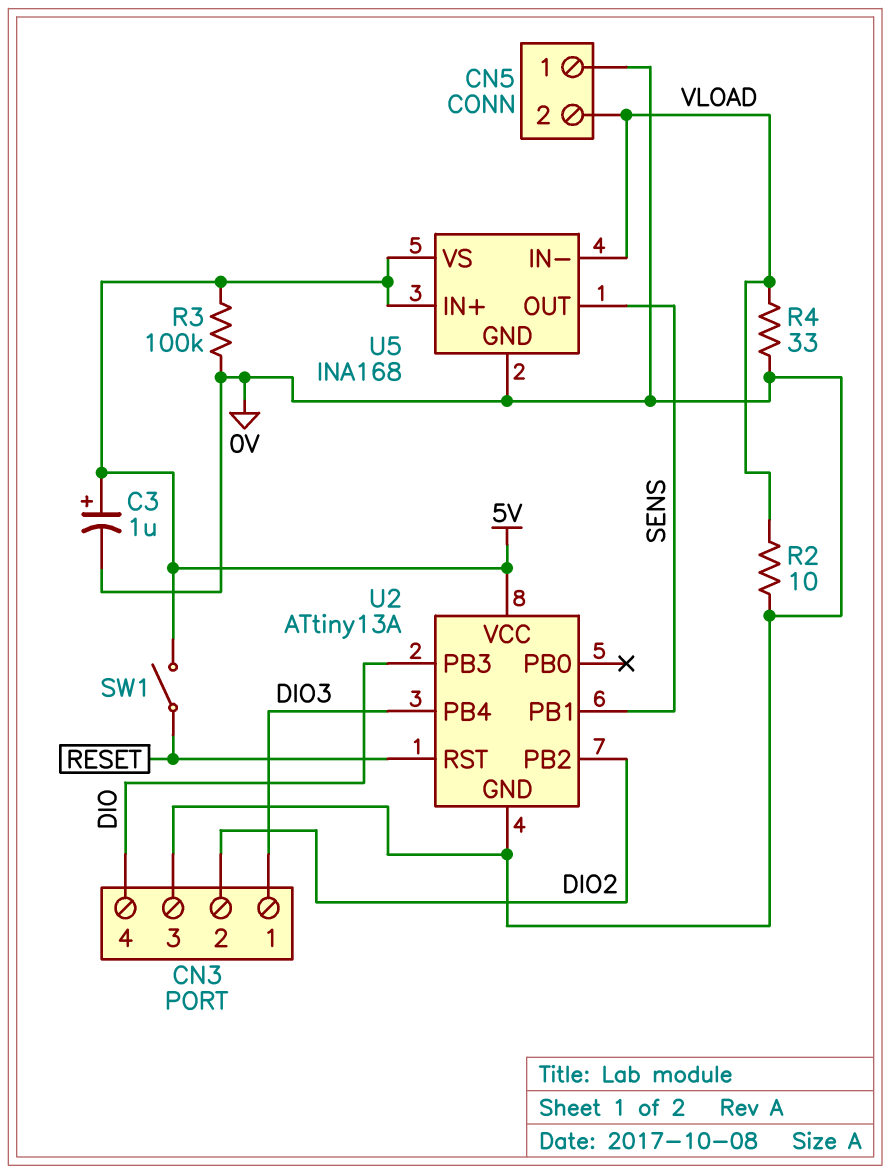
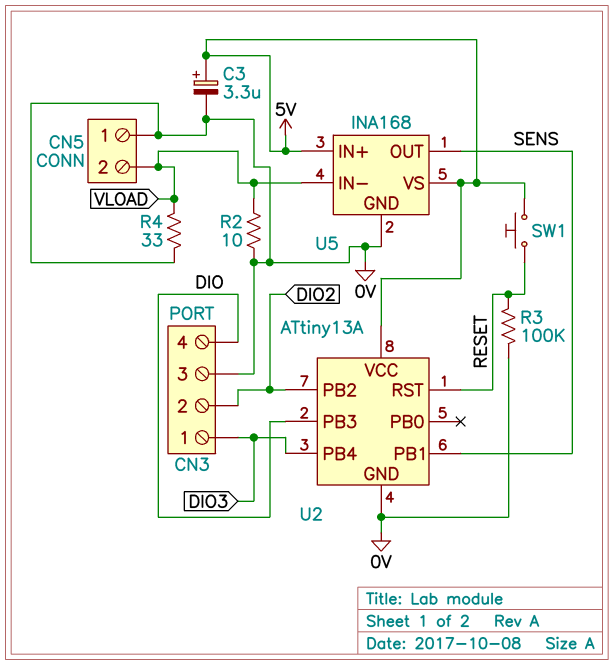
C3: 1uF (plus 5V, minus 0V) -> 3.3uF (plus 5V, minus 0V)
R3: 100k (0V, 5V) -> 100k (0V, RESET)
SW1: switch (5V, RESET) -> button (5V, RESET)

